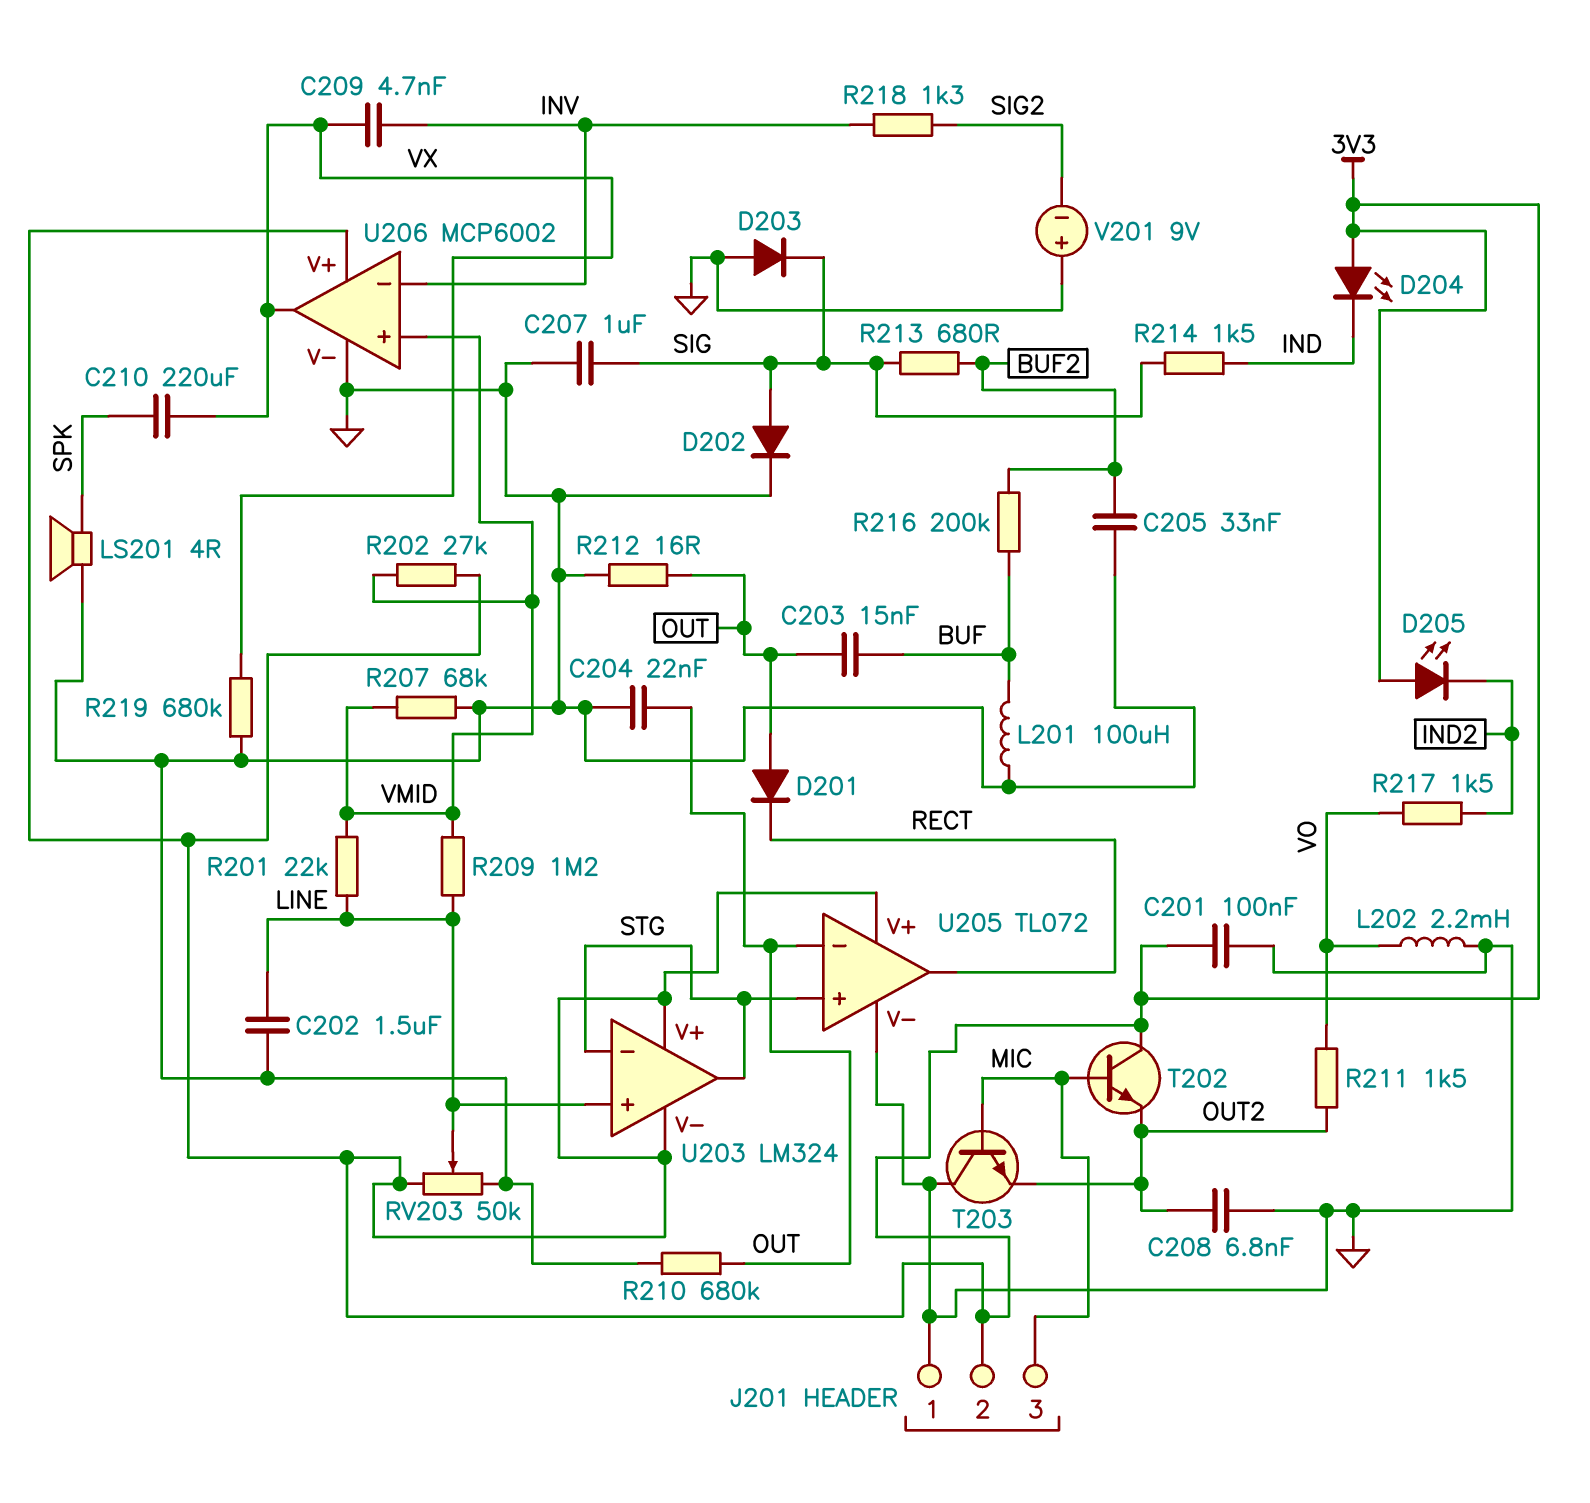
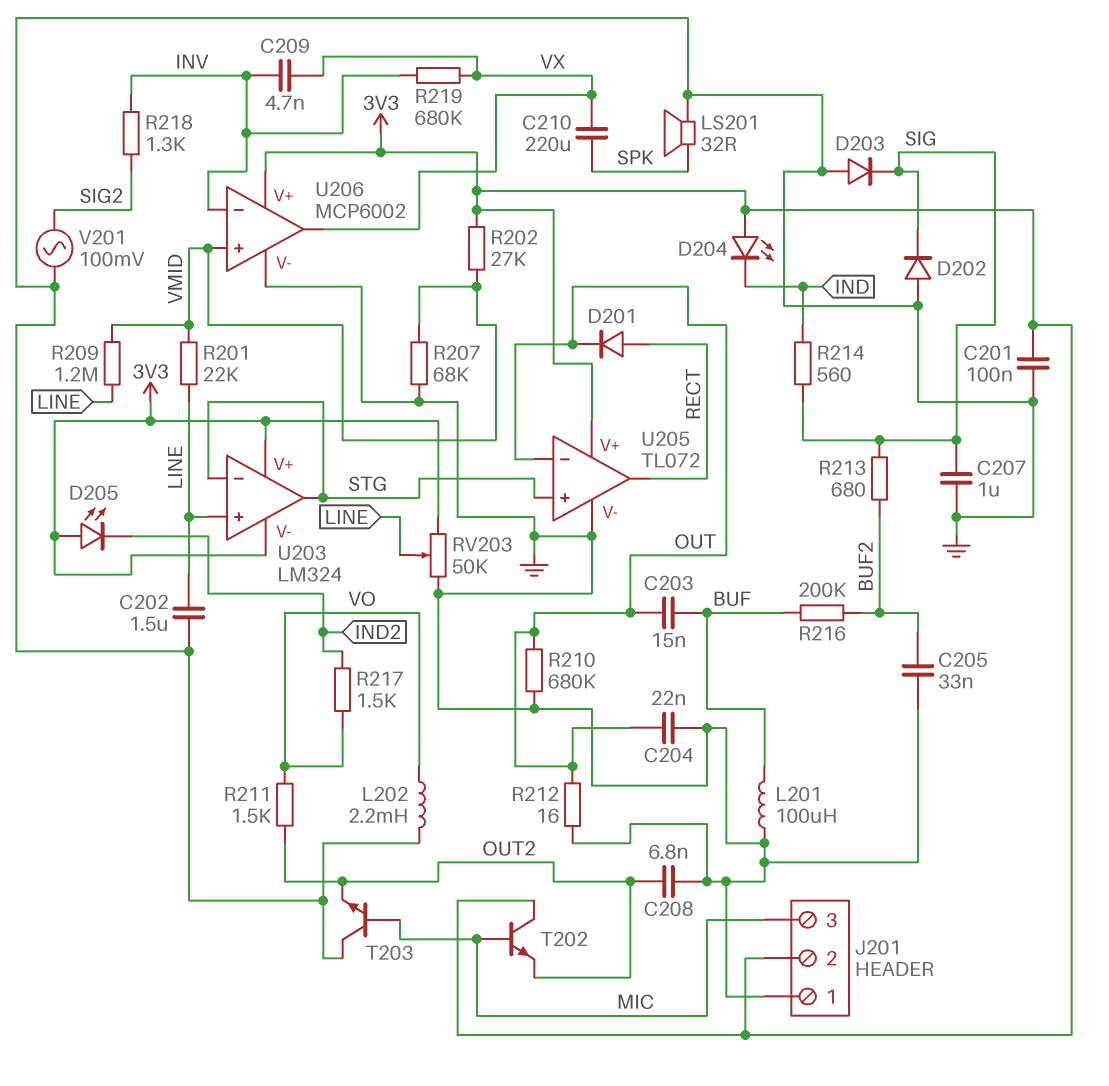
D201: diode (A OUT, K RECT) -> diode (A RECT, K OUT)
D202: diode (A SIG, K GND) -> diode (A GND, K SIG)
LS201: speaker 4R (GND, SPK) -> speaker 32R (GND, SPK)
R214: 1.5k (IND, SIG) -> 560 (IND, SIG)
R219: 680k (GND, VX) -> 680k (INV, VX)
V201: 9V (plus GND, minus SIG2) -> AC 100mV (GND, SIG2)

